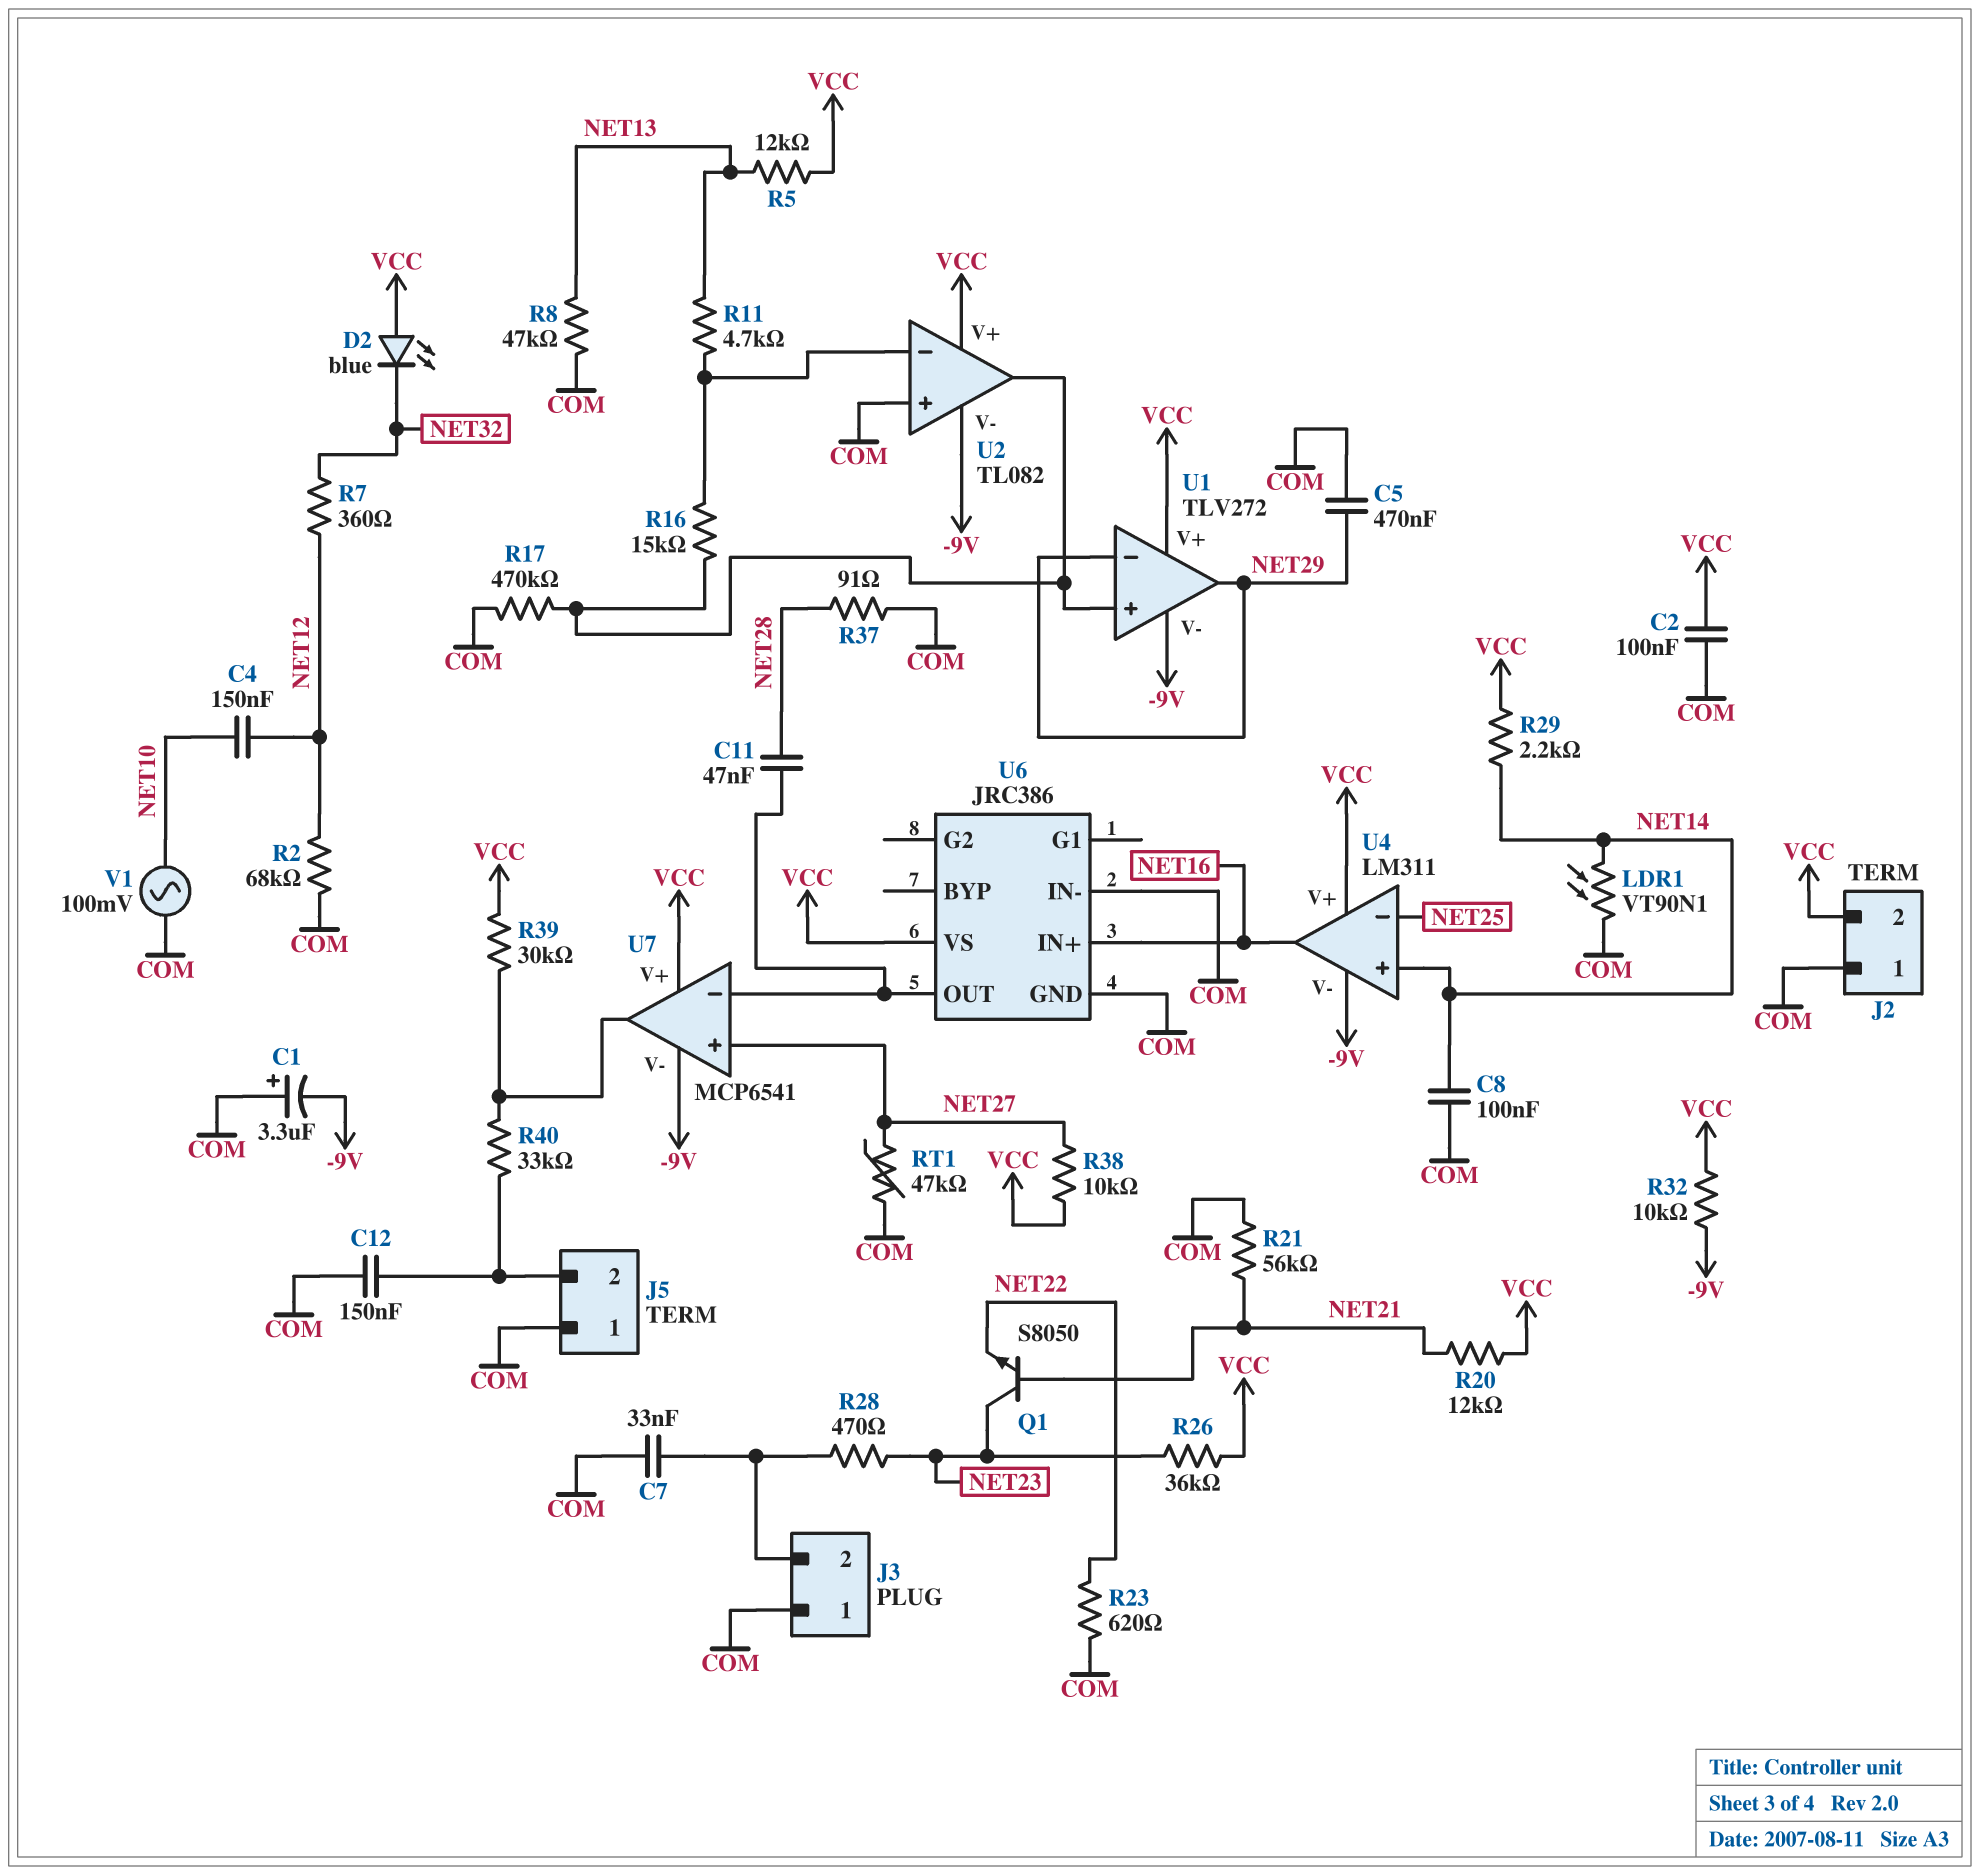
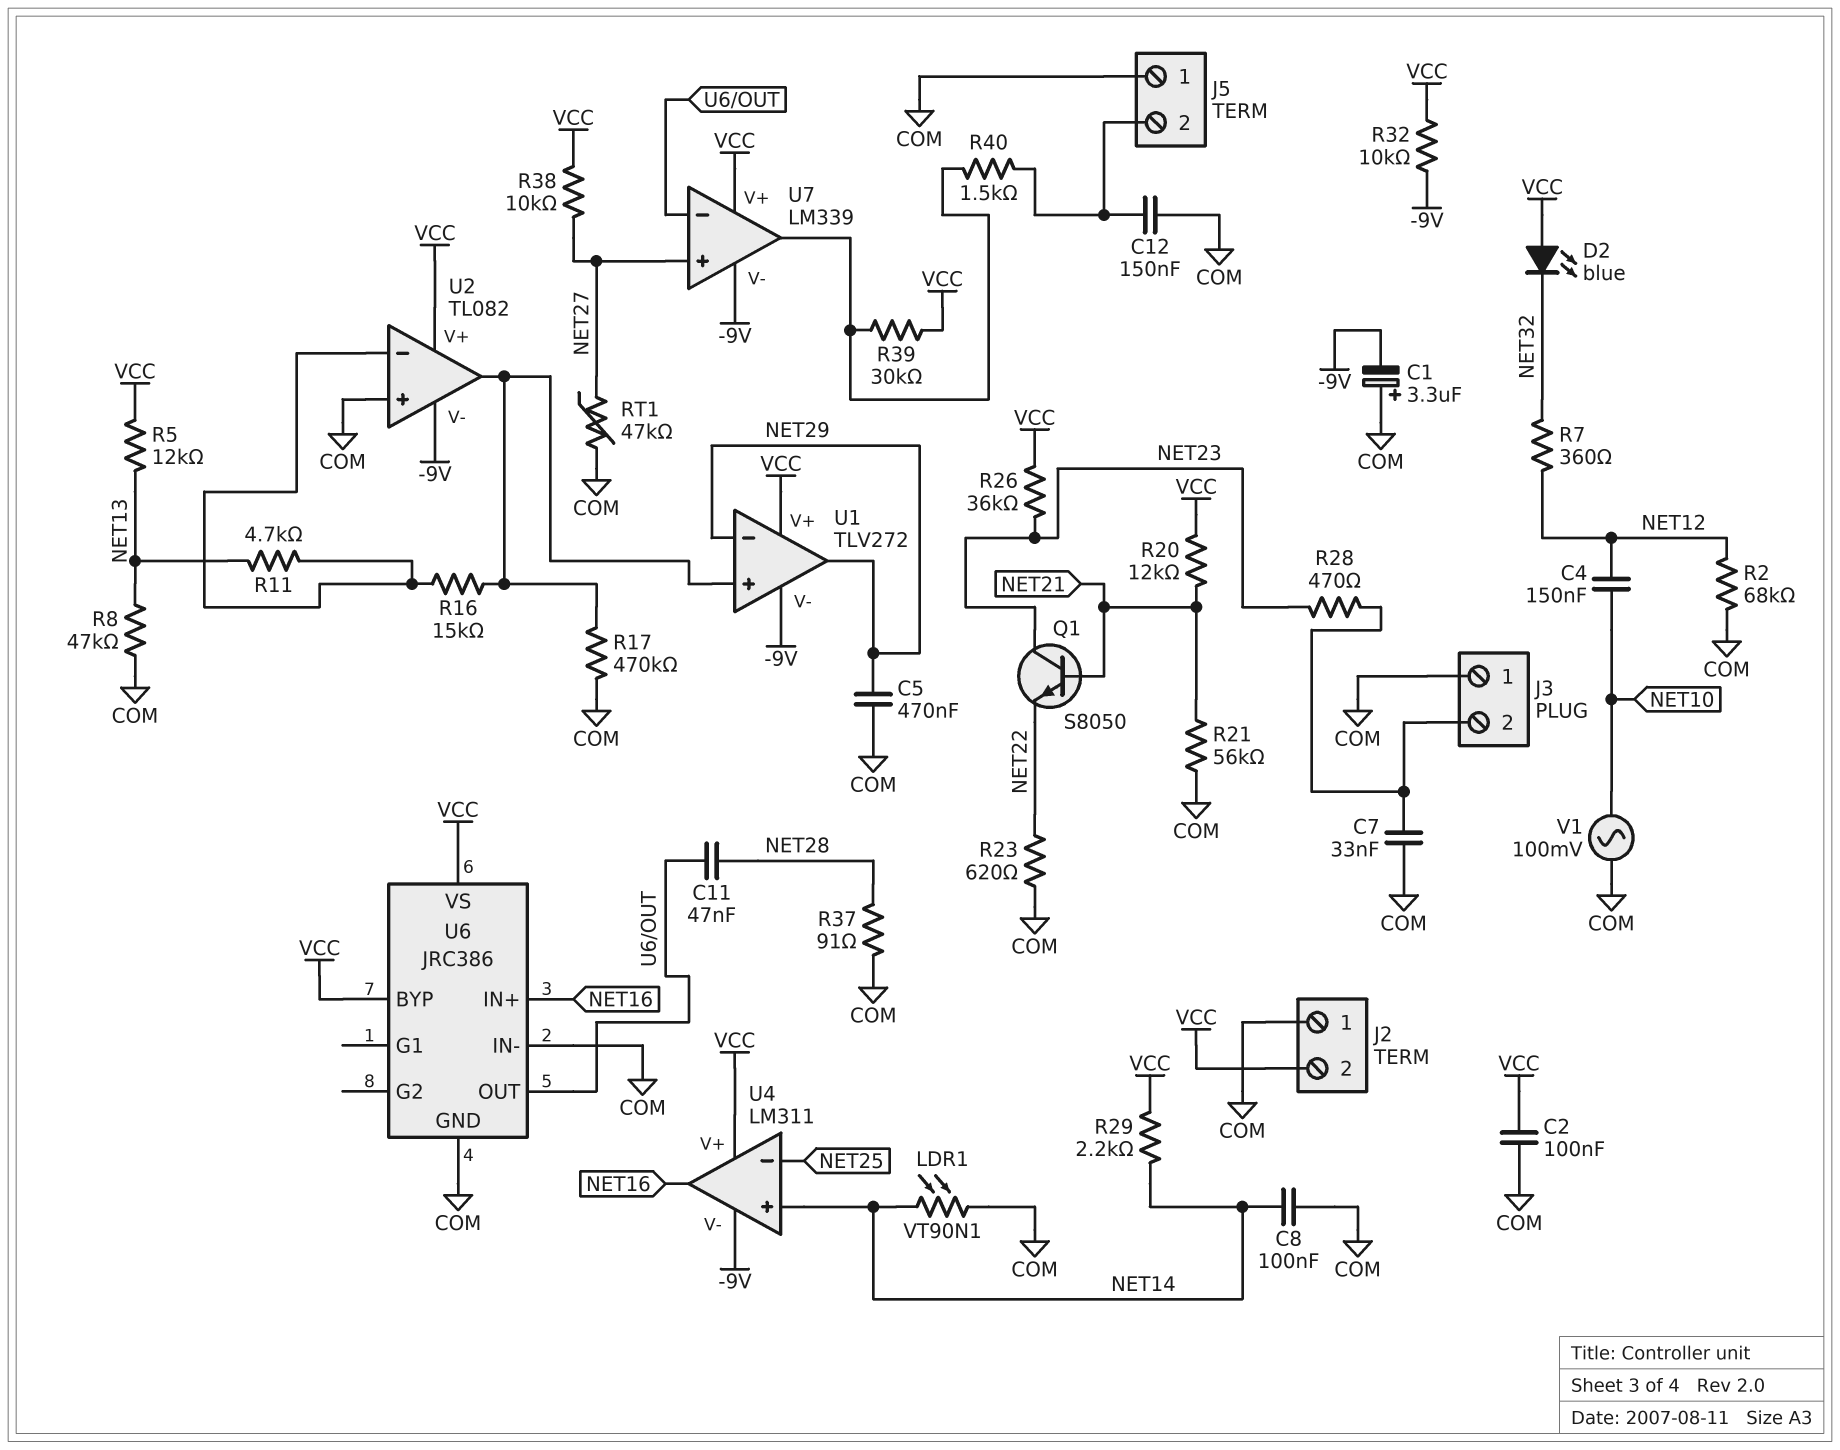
R40: 33k (J5/2, U7/out) -> 1.5k (J5/2, U7/out)
U6 pin BYP: none -> VCC
U7: MCP6541 -> LM339

